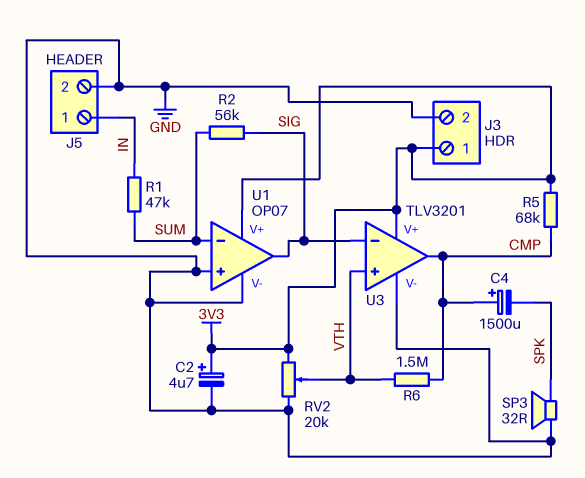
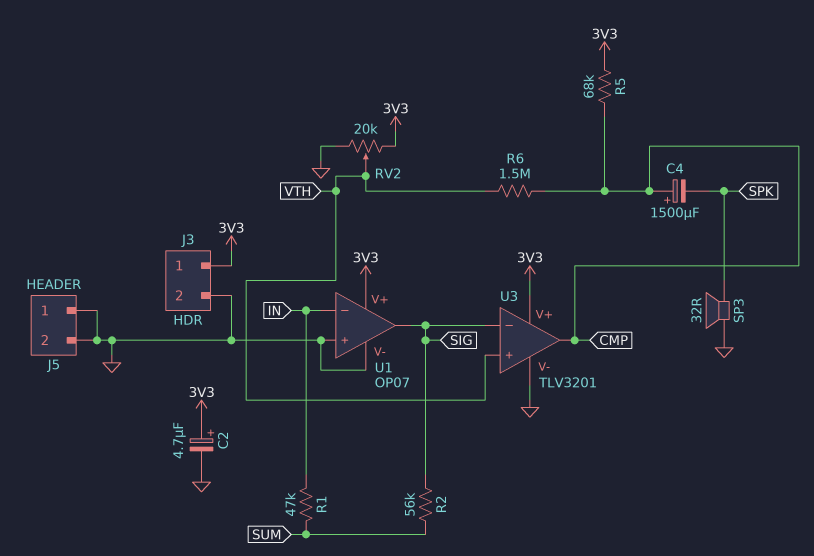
J5 pin 1: IN -> GND
U1 pin in-: SUM -> IN

